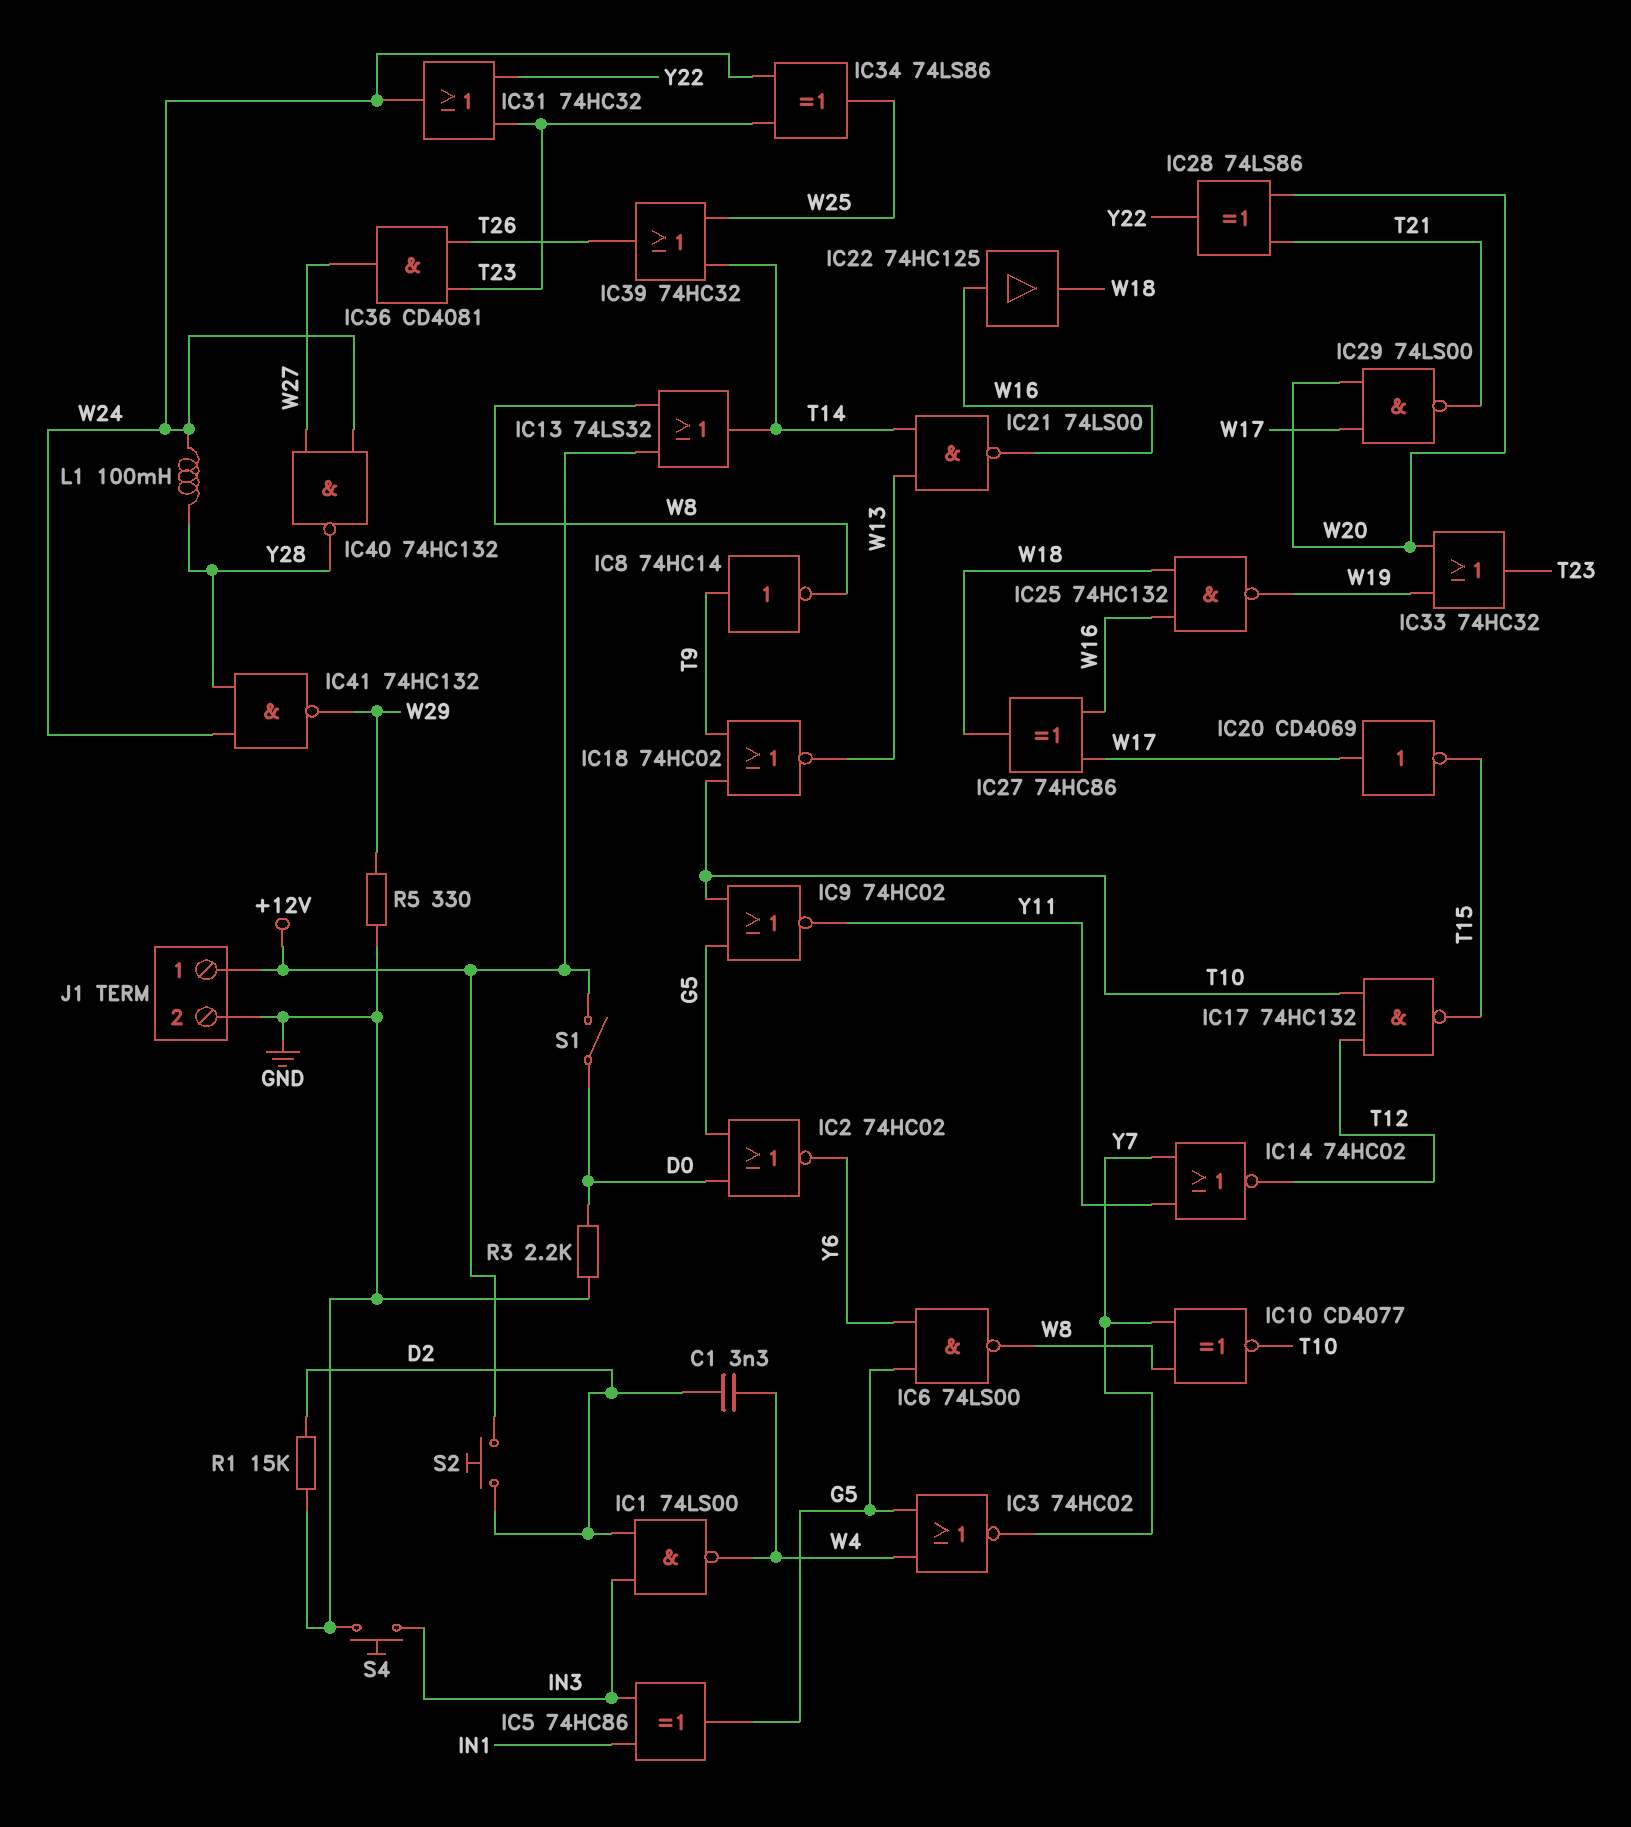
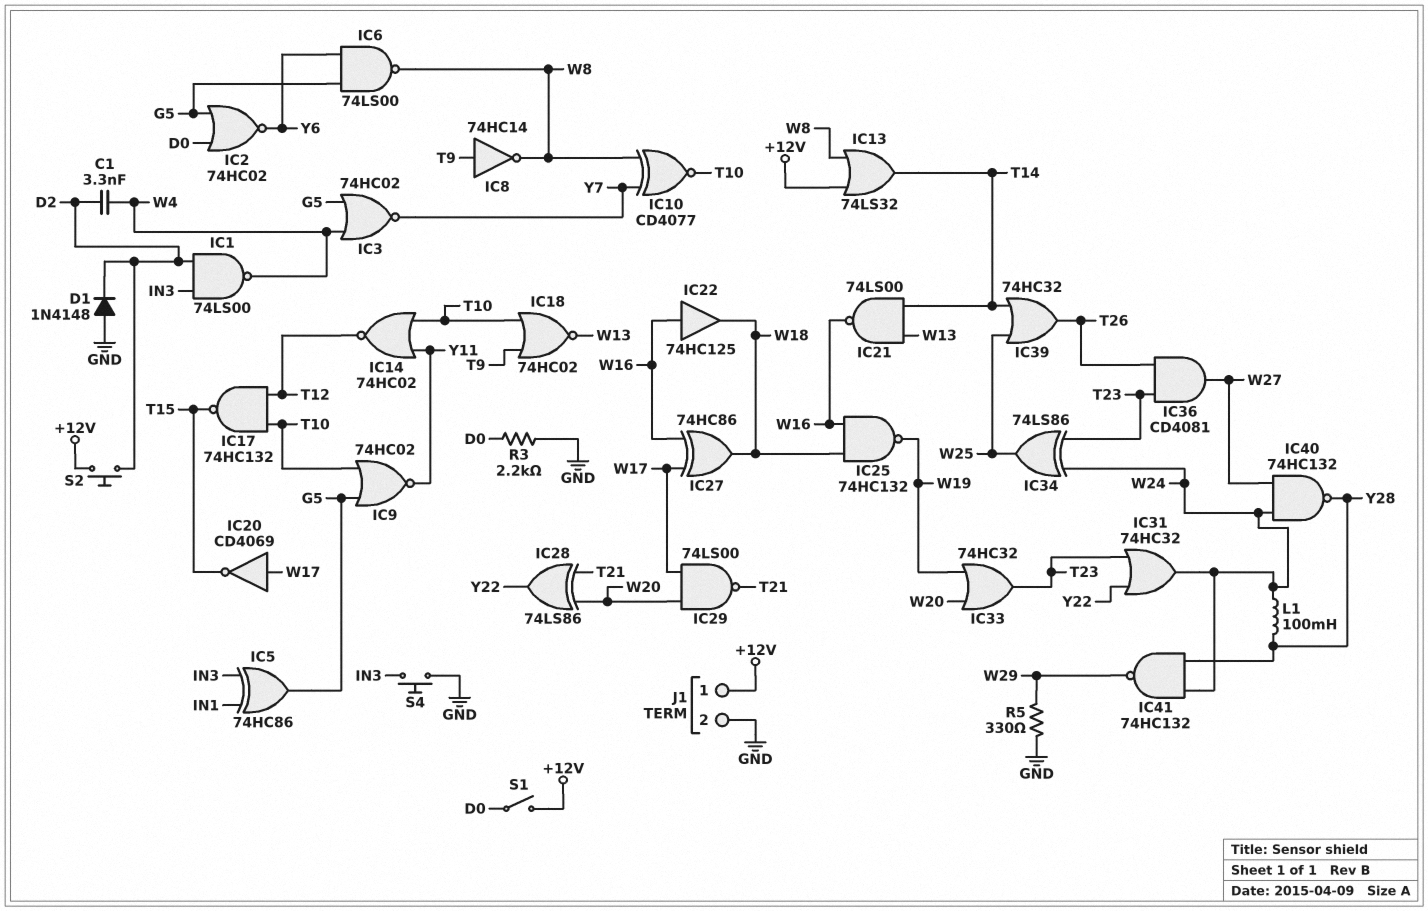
D1: none -> diode 1N4148 (A GND, K D2)
IC14: NOR 74HC02 (in Y7, in Y11, out T12) -> NOR 74HC02 (in T10, in Y11, out T12)
R1: 15k (D2, GND) -> none

